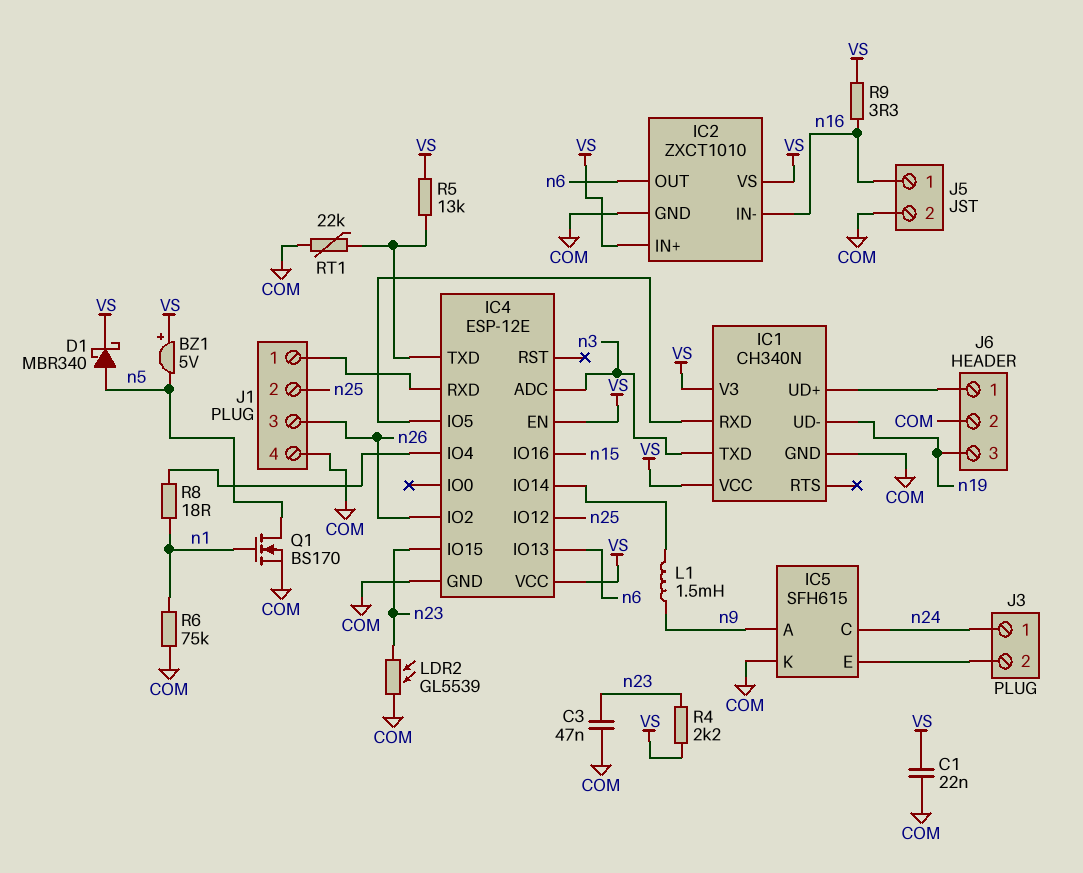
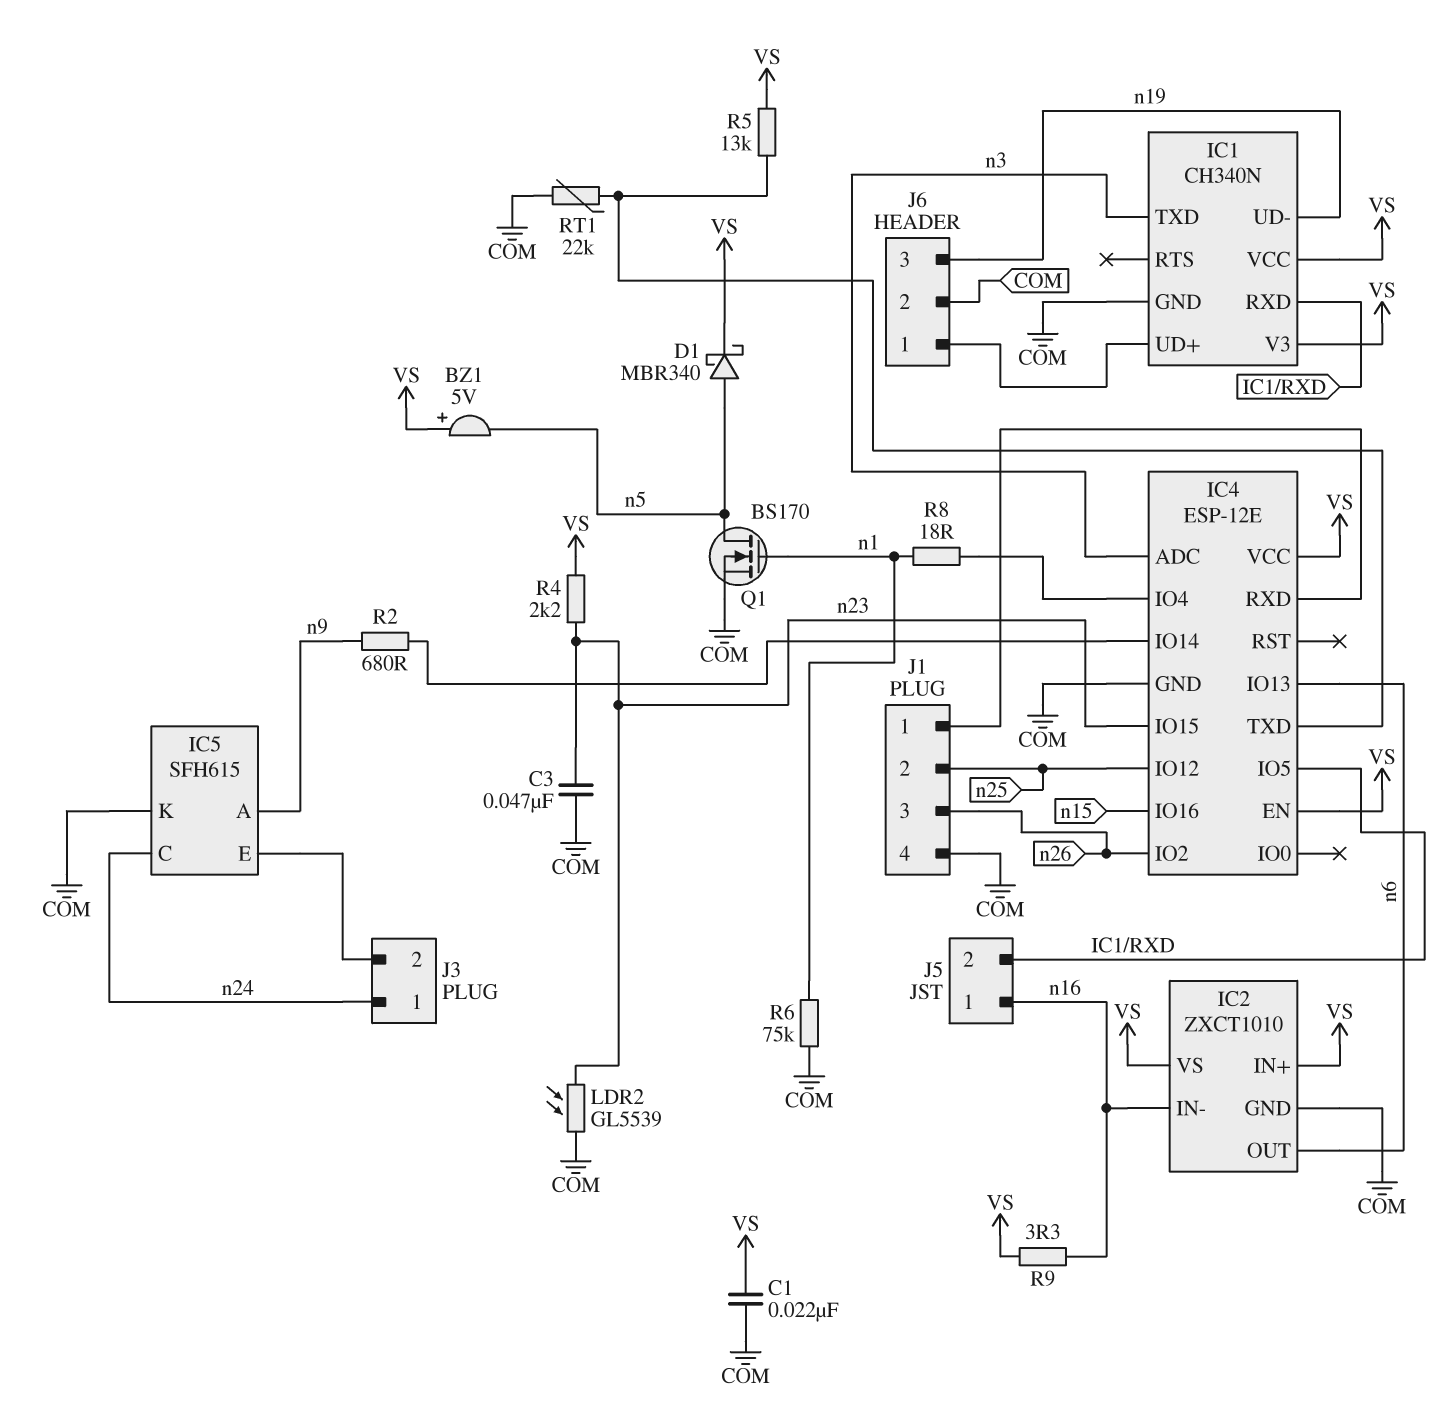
J5 pin 2: COM -> IC1/RXD
L1: 1.5mH (IC4/IO14, n9) -> none
R2: none -> 680 (IC4/IO14, n9)

